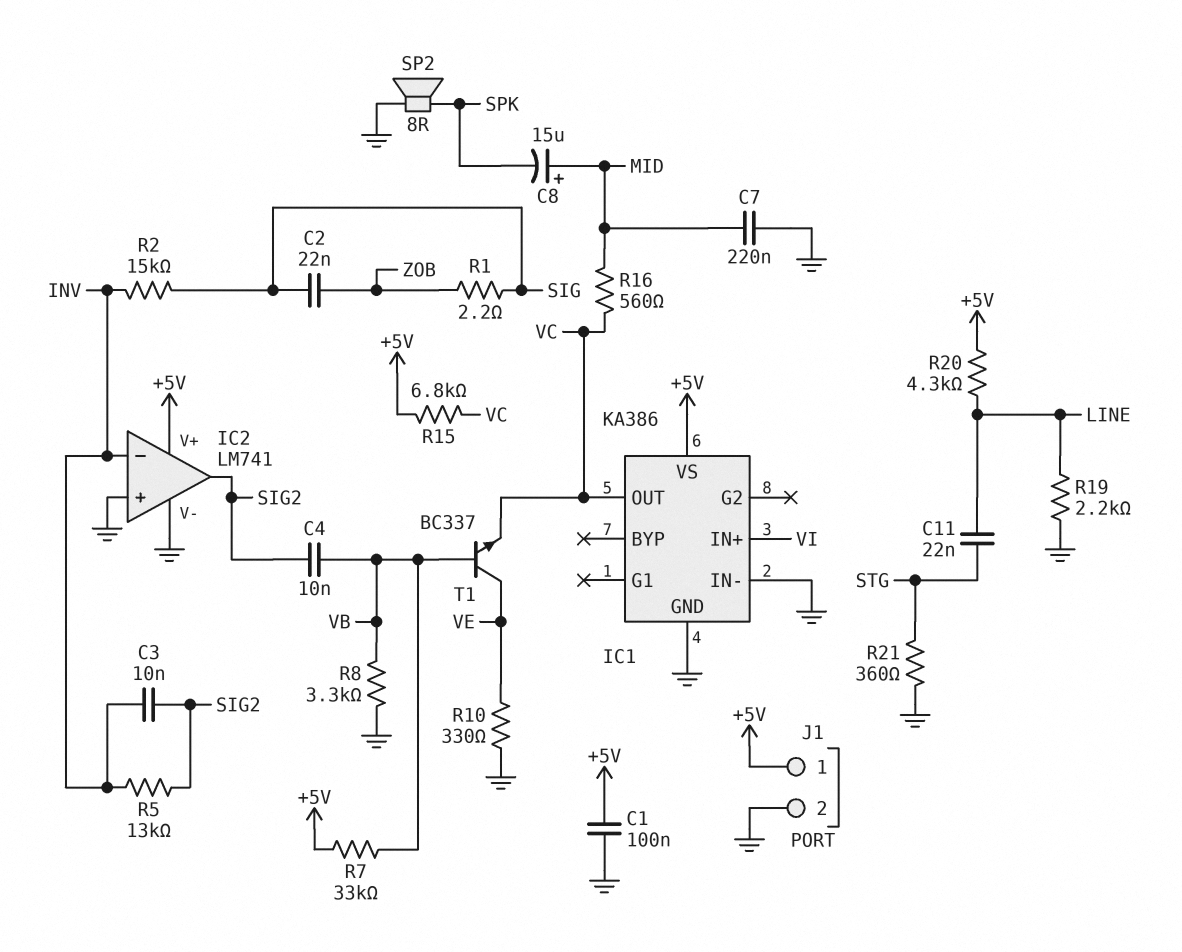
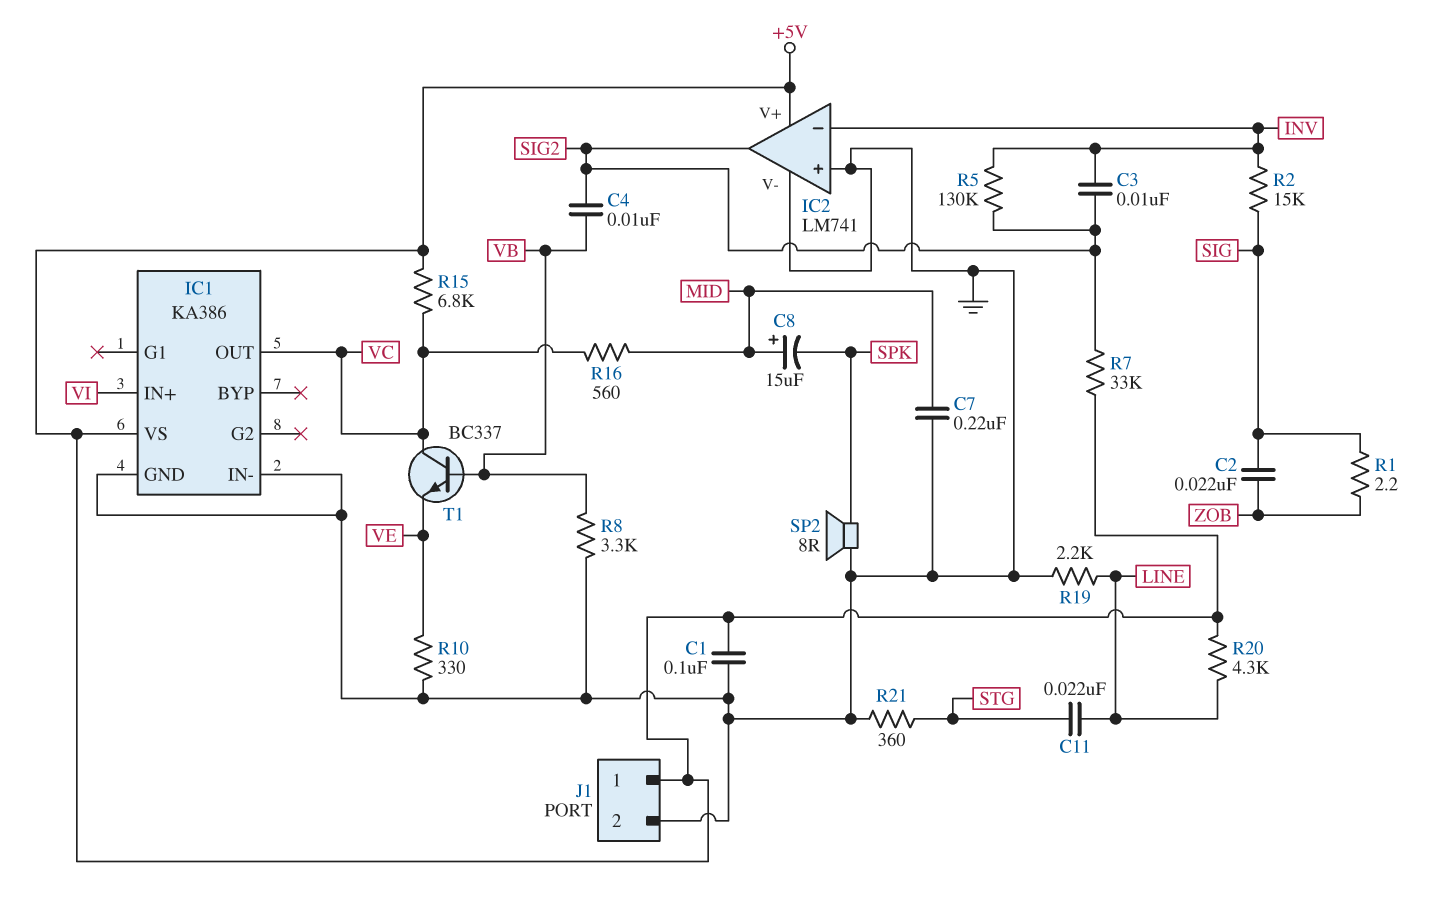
R5: 13k (INV, SIG2) -> 130k (INV, SIG2)
R7: 33k (+5V, VB) -> 33k (+5V, SIG2)
T1: NPN BC337 (B VB, C VE, E VC) -> NPN BC337 (B VB, C VC, E VE)

